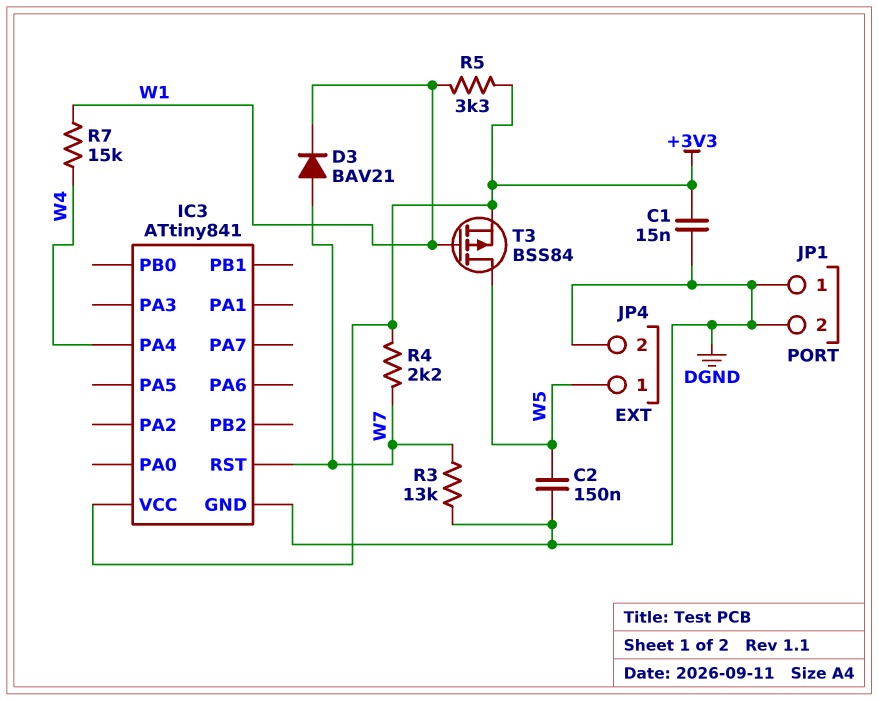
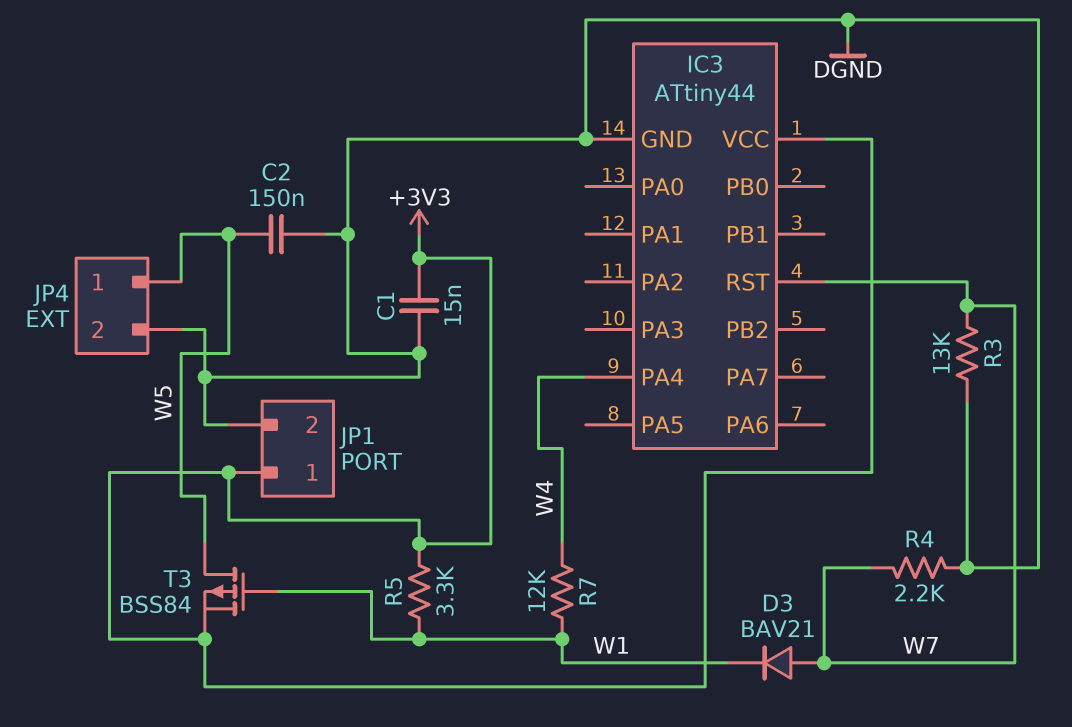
IC3: ATtiny841 -> ATtiny44
JP1 pin 1: DGND -> +3V3
R4: 2.2k (+3V3, W7) -> 2.2k (DGND, W7)
R7: 15k (W1, W4) -> 12k (W1, W4)

